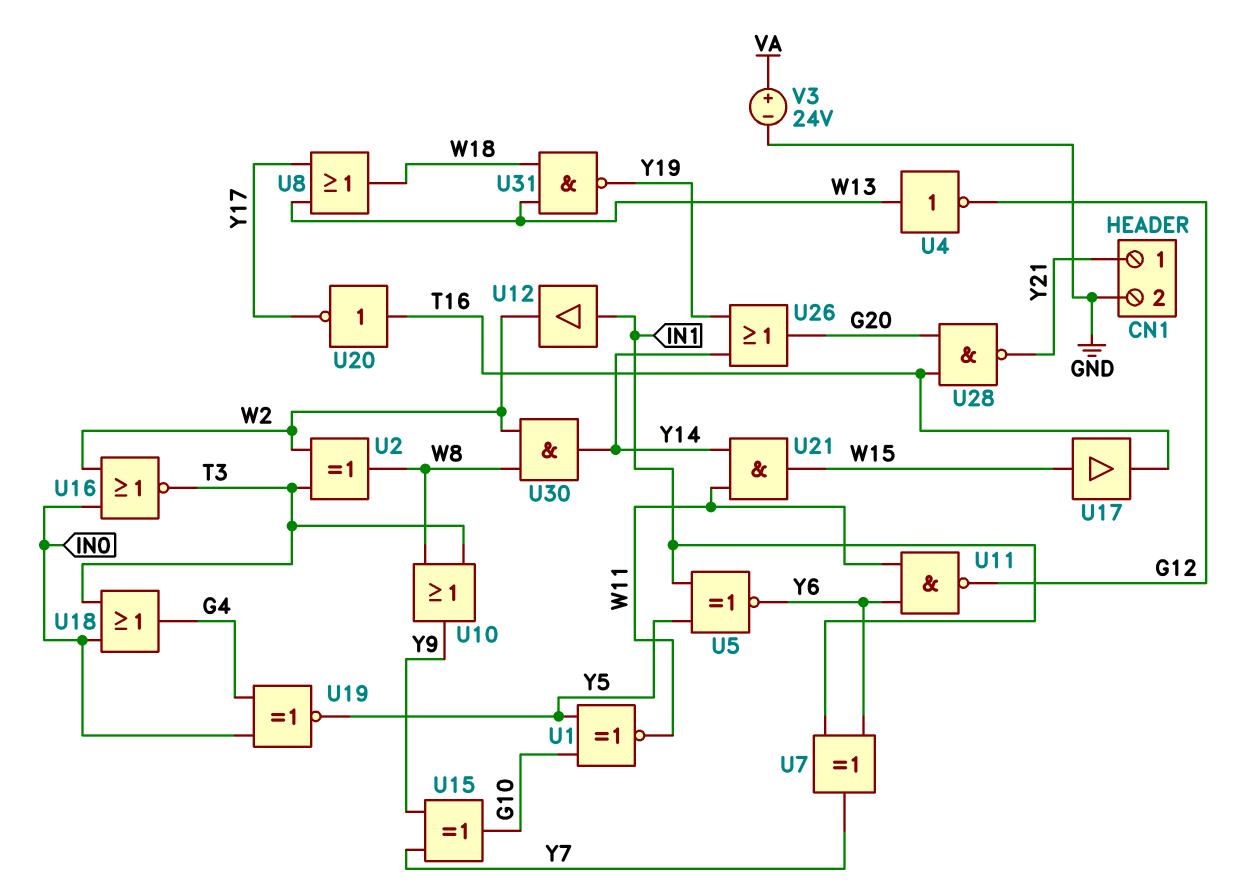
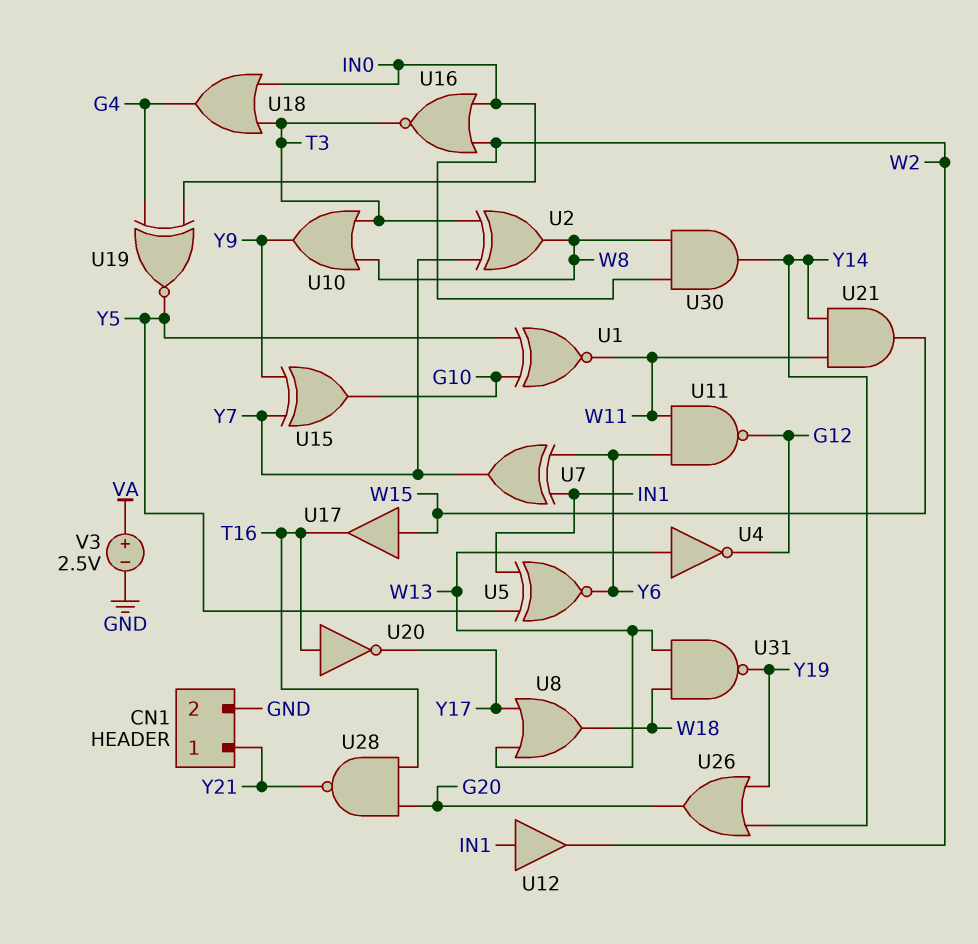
U2: XOR (in T3, in W2, out W8) -> XOR (in T3, in Y7, out W8)
V3: 24V (plus VA, minus GND) -> 2.5V (plus VA, minus GND)

